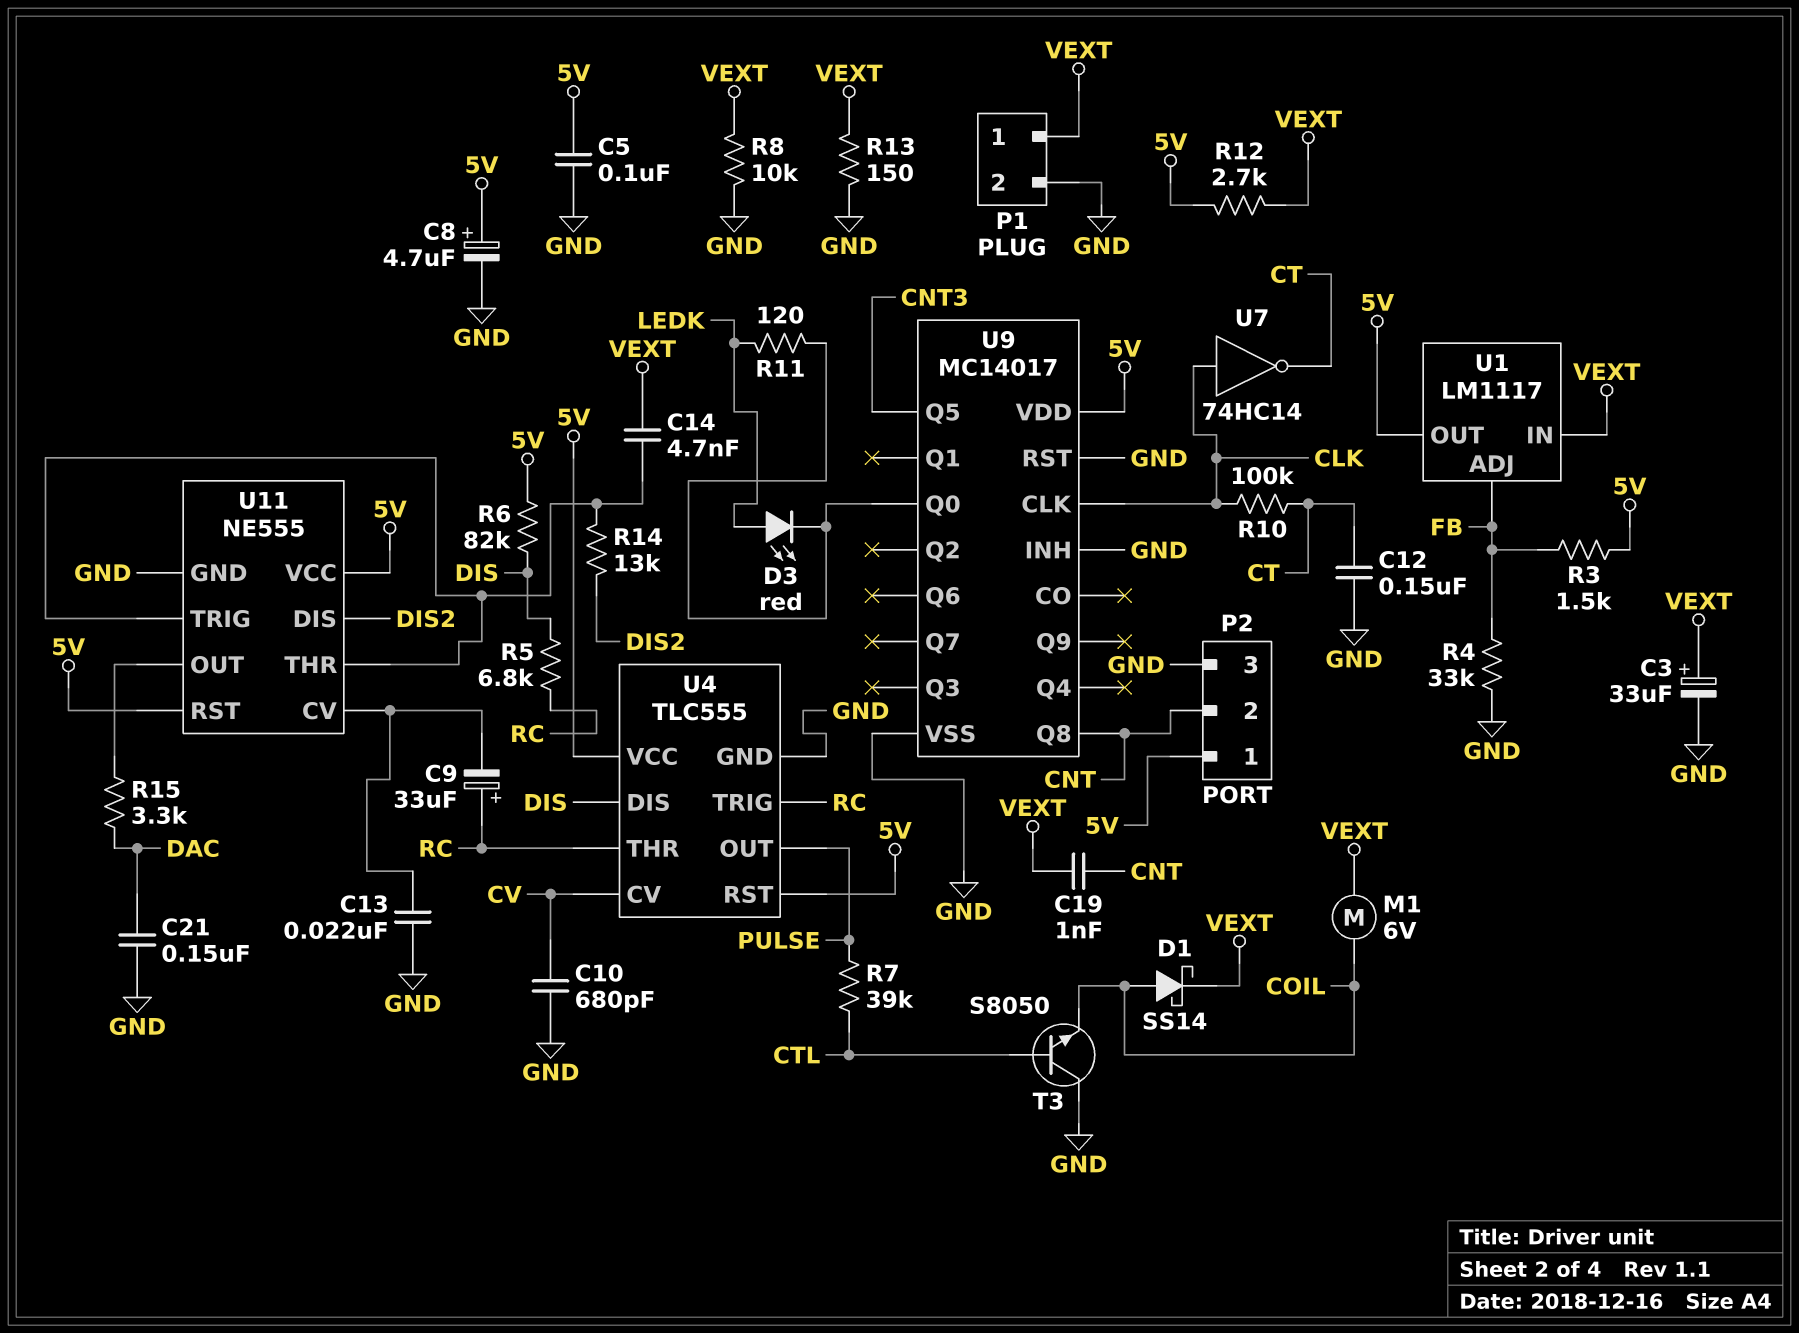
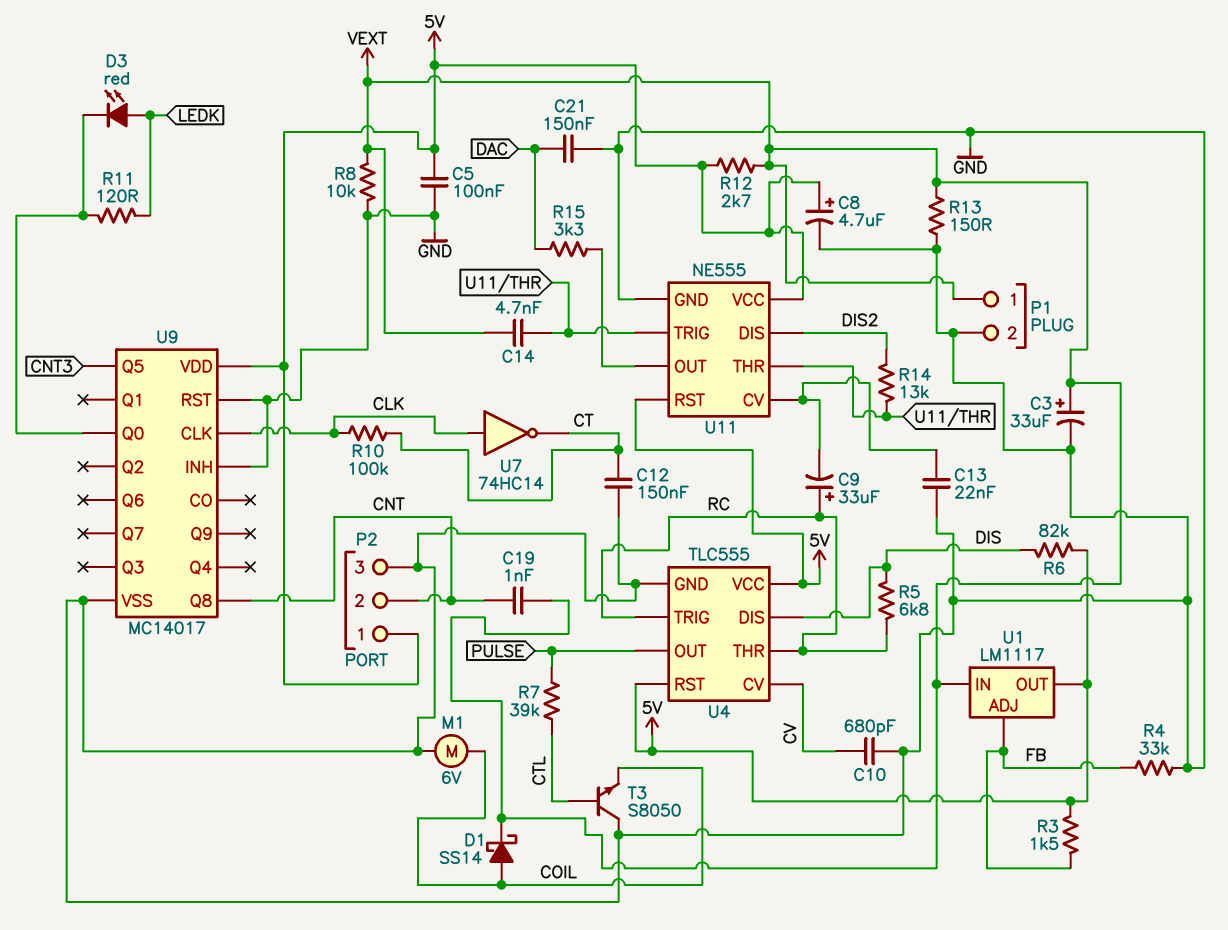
M1: motor 6V (COIL, VEXT) -> motor 6V (COIL, GND)

